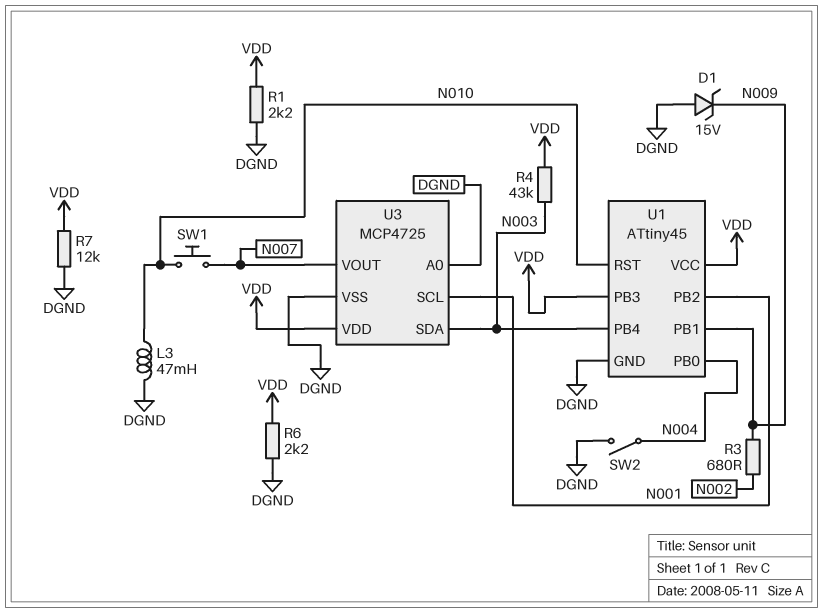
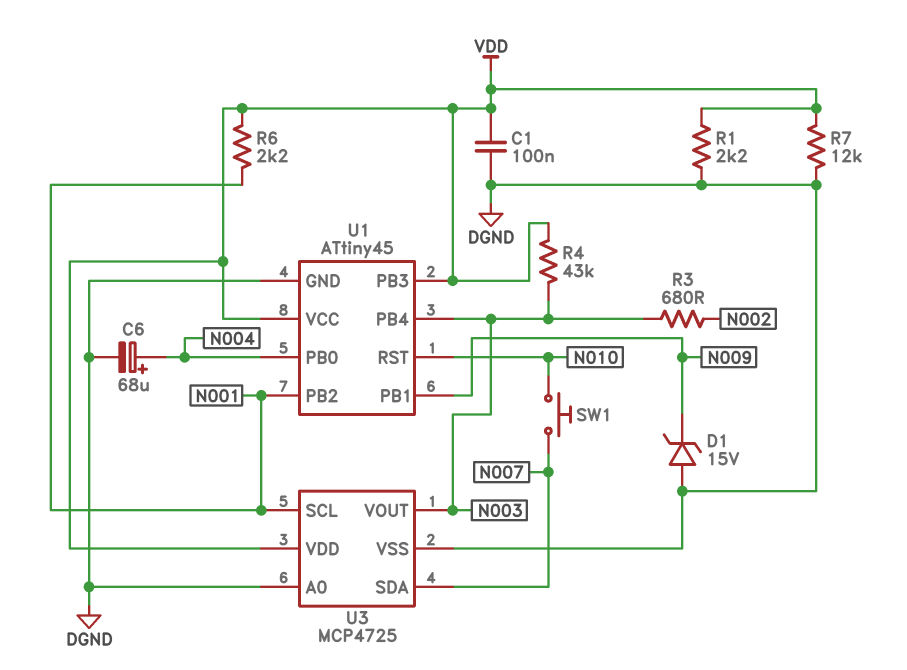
C1: none -> 100nF (DGND, VDD)
C6: none -> 68uF (plus N004, minus DGND)
L3: 47mH (DGND, N010) -> none
R3: 680 (N002, N009) -> 680 (N002, N003)
R6: 2.2k (DGND, VDD) -> 2.2k (N001, VDD)
SW2: switch (DGND, N004) -> none
U3 pin SDA: N003 -> N007
U3 pin VOUT: N007 -> N003

